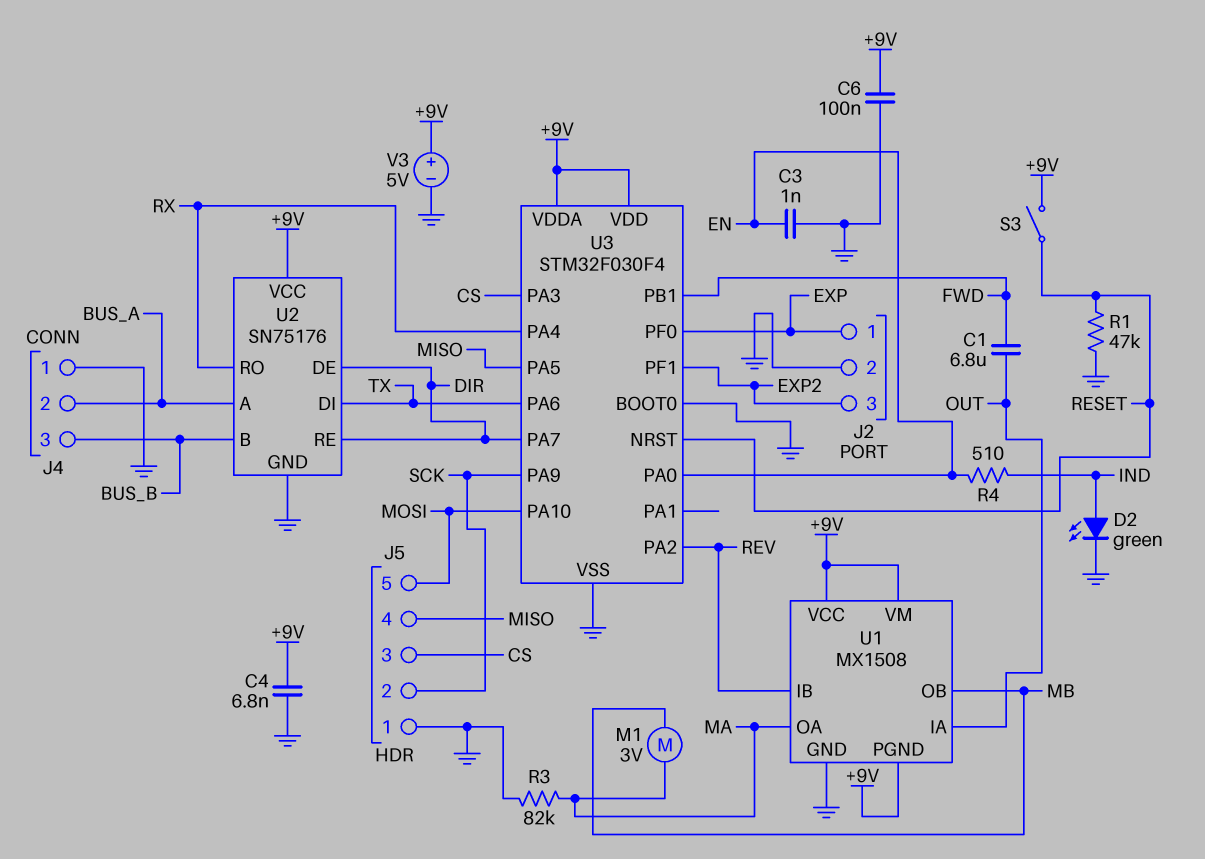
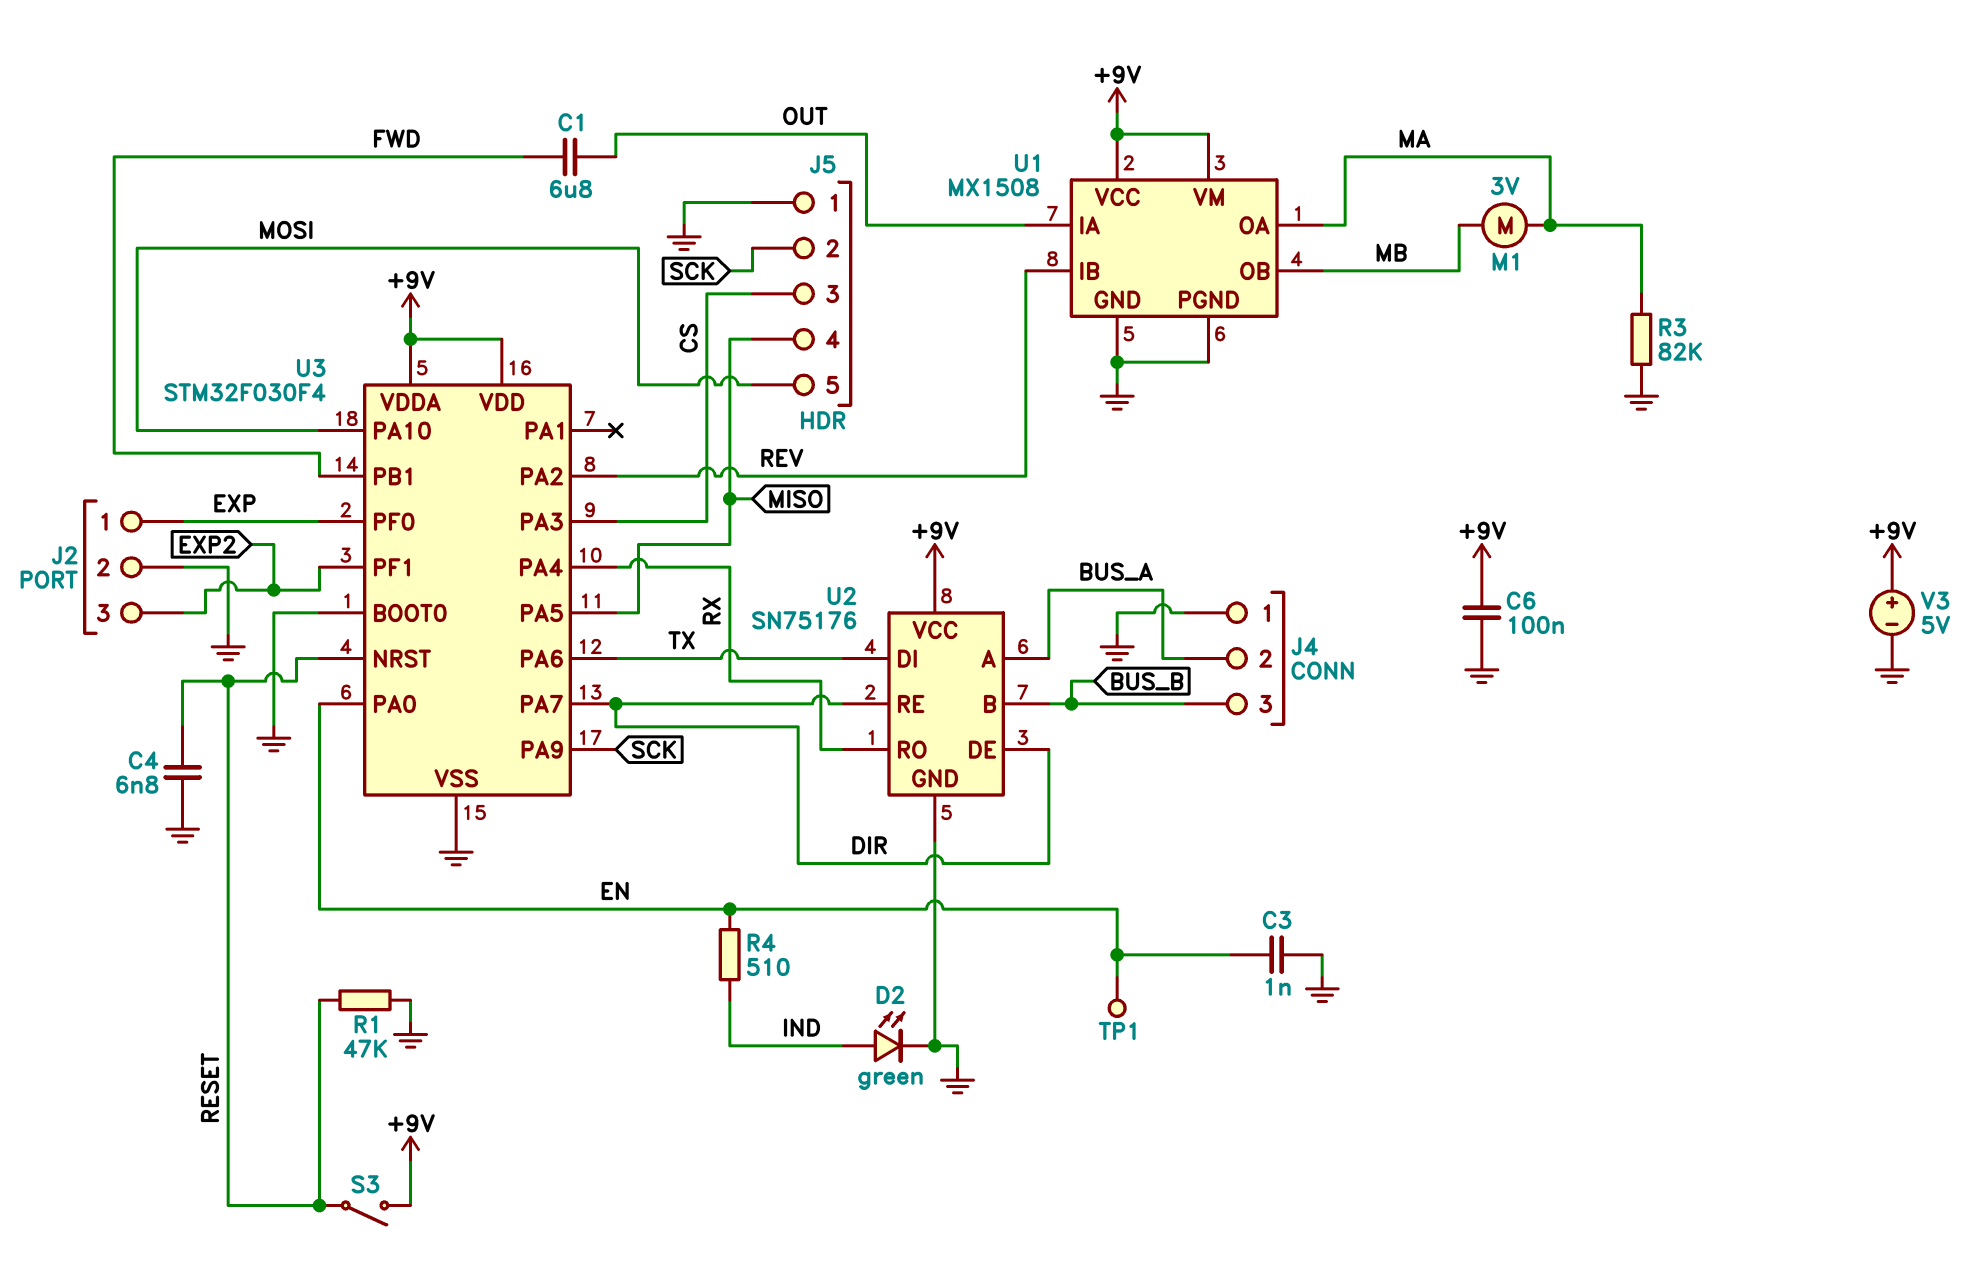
C4: 6.8nF (+9V, GND) -> 6.8nF (GND, RESET)
TP1: none -> test point (EN)
U1 pin PGND: +9V -> GND

